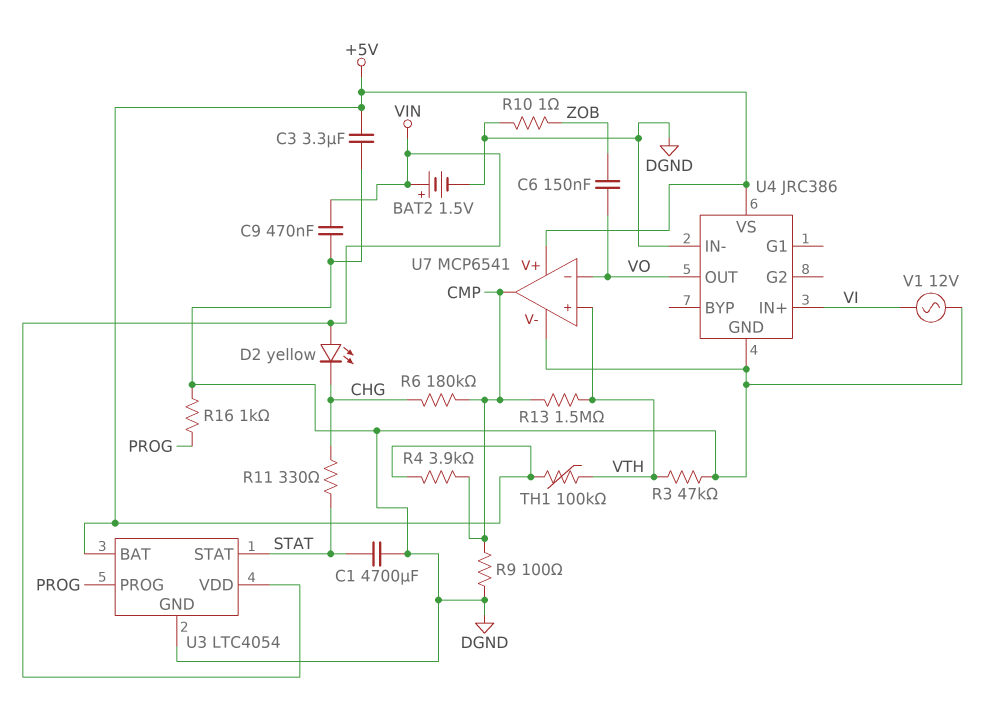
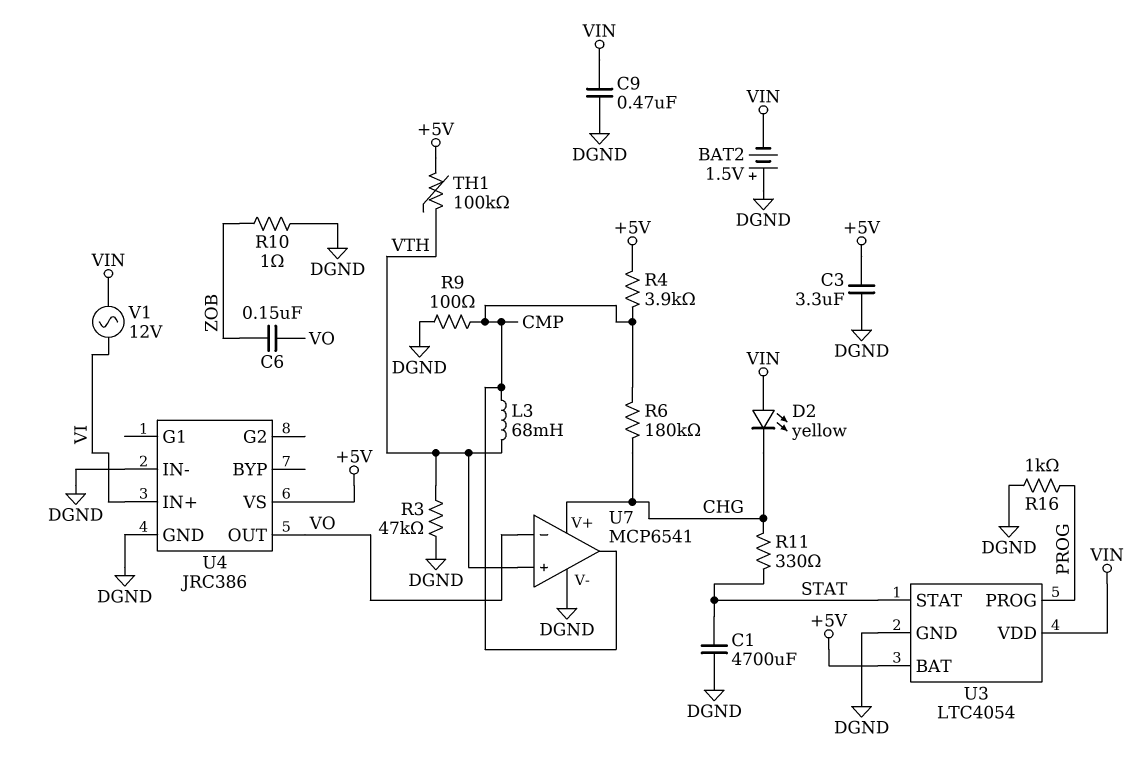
BAT2: 1.5V (plus VIN, minus DGND) -> 1.5V (plus DGND, minus VIN)
L3: none -> 68mH (CMP, VTH)
R13: 1.5M (CMP, VTH) -> none
U7 pin V+: +5V -> CHG
V1: AC 12V (DGND, VI) -> AC 12V (VI, VIN)

